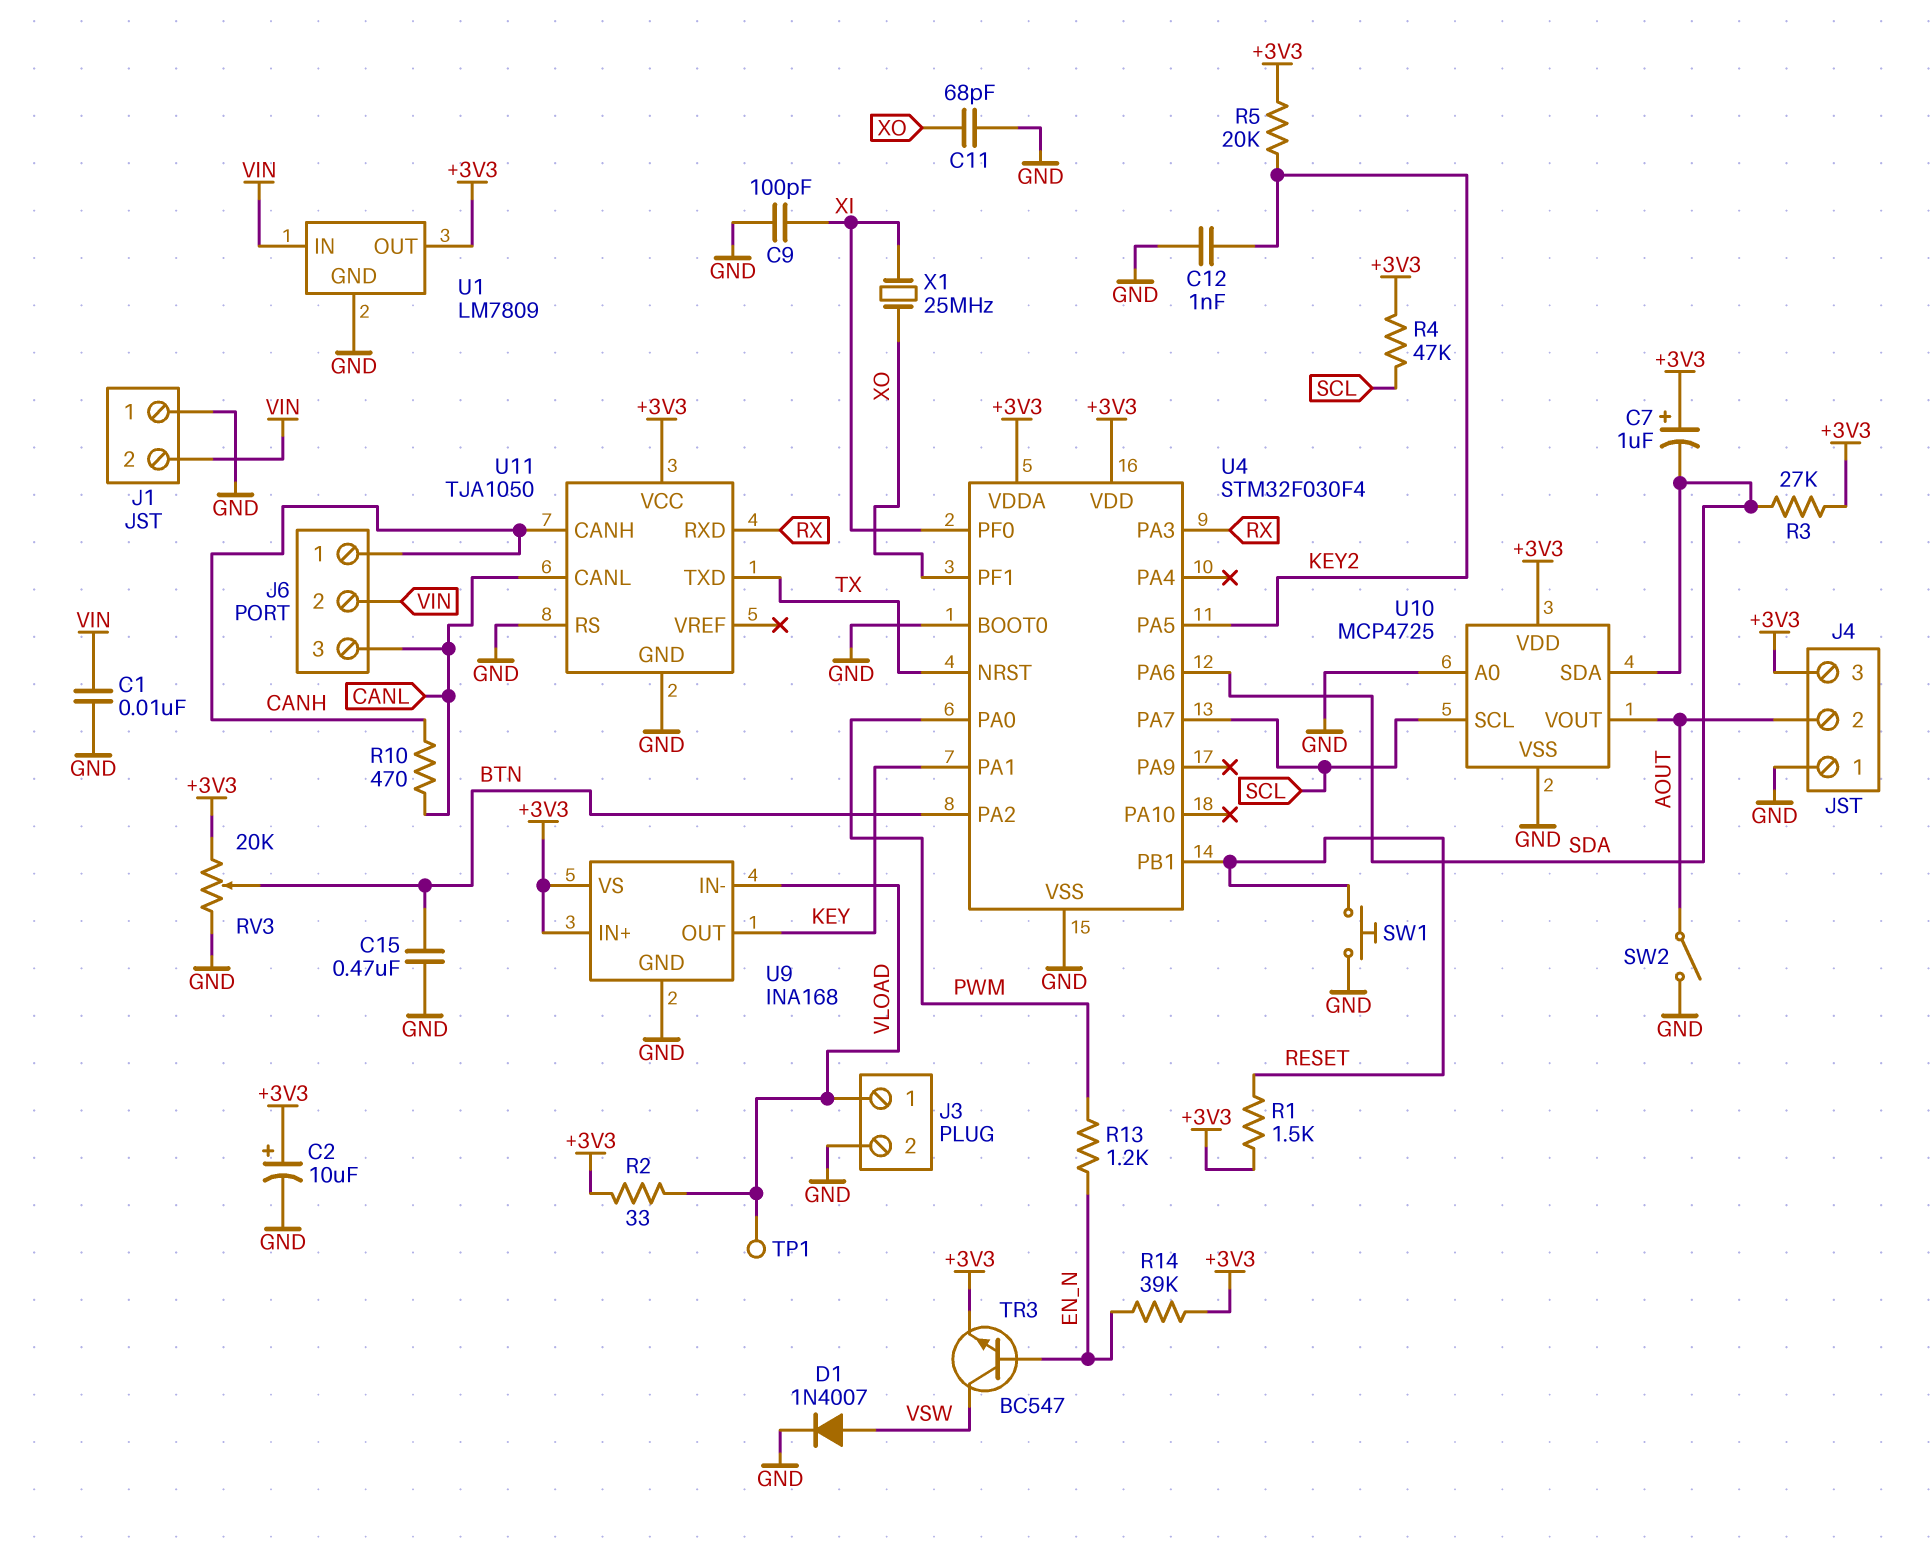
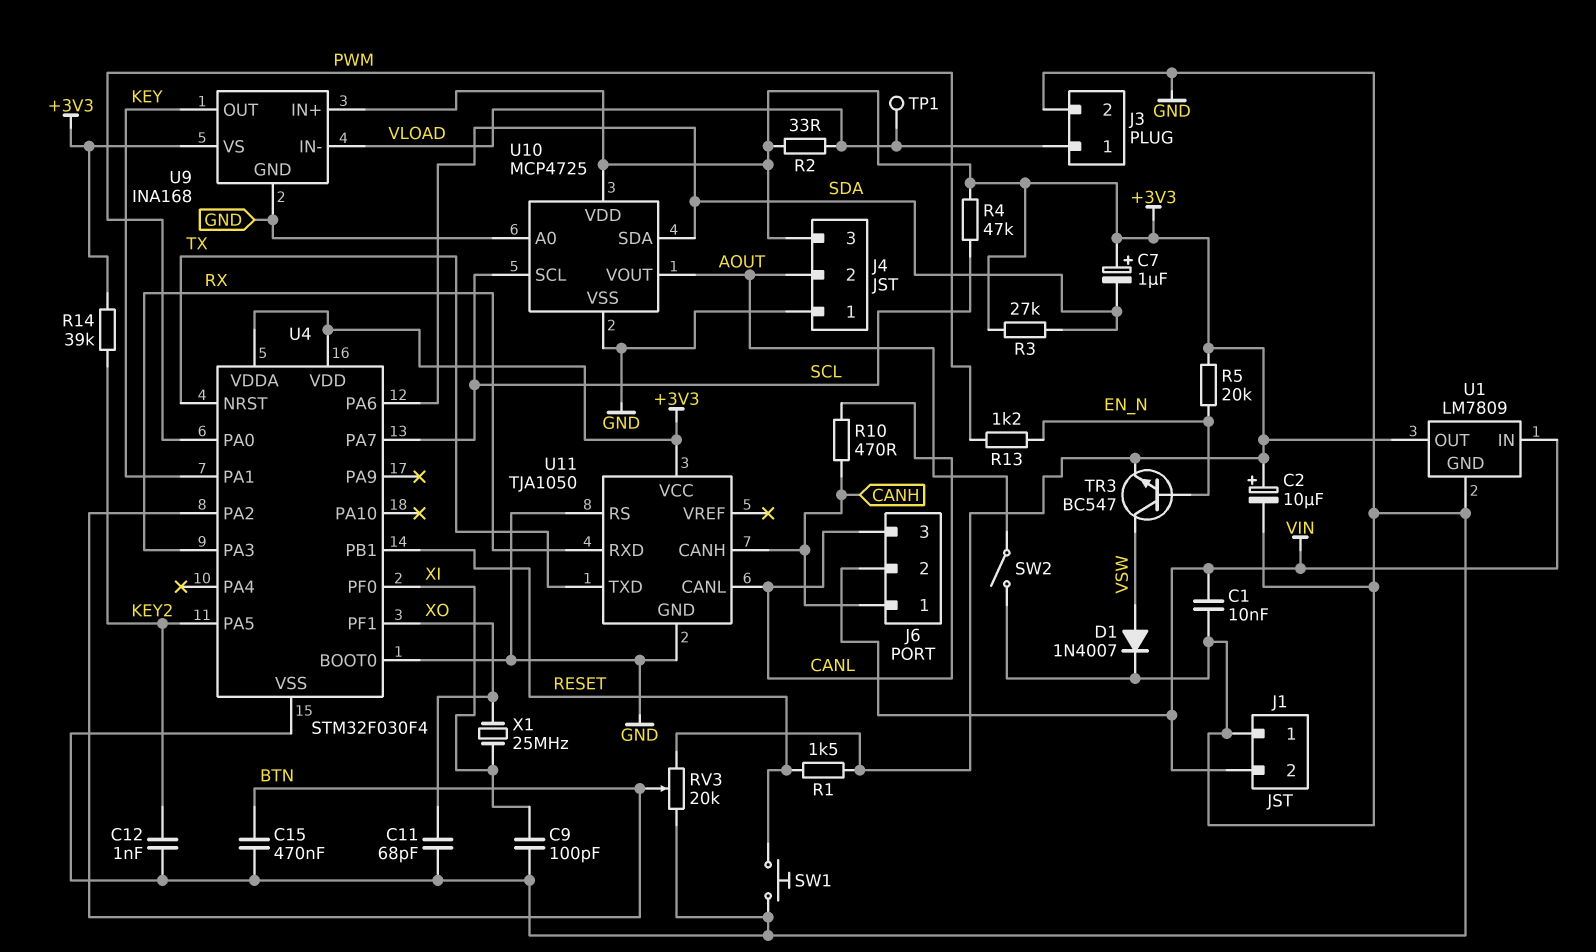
R5: 20k (+3V3, KEY2) -> 20k (+3V3, EN_N)
R14: 39k (+3V3, EN_N) -> 39k (+3V3, KEY2)

